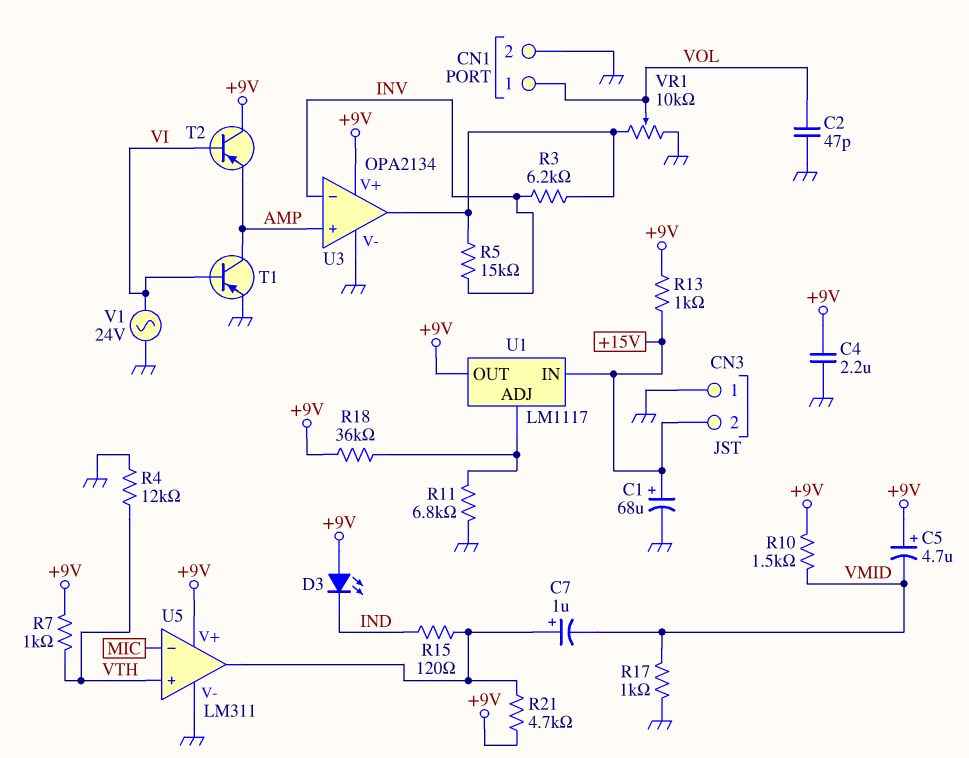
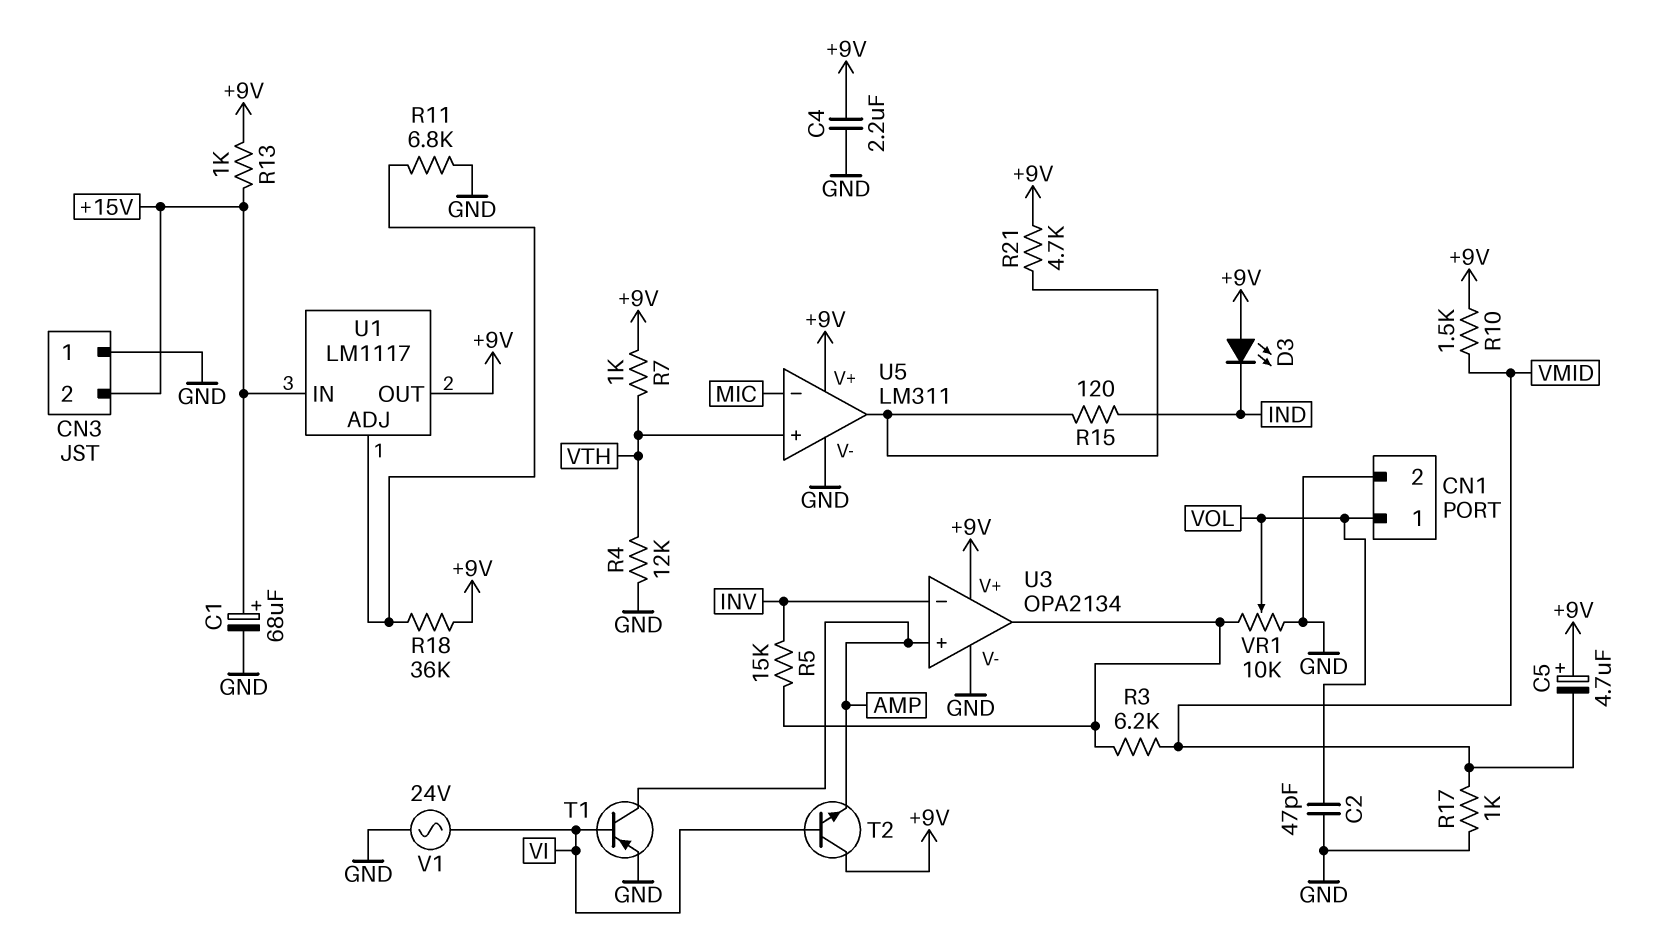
C7: 1uF (plus U5/out, minus VMID) -> none
R3: 6.2k (INV, U3/out) -> 6.2k (U3/out, VMID)
T2: PNP (B VI, C +9V, E AMP) -> NPN (B VI, C +9V, E AMP)

